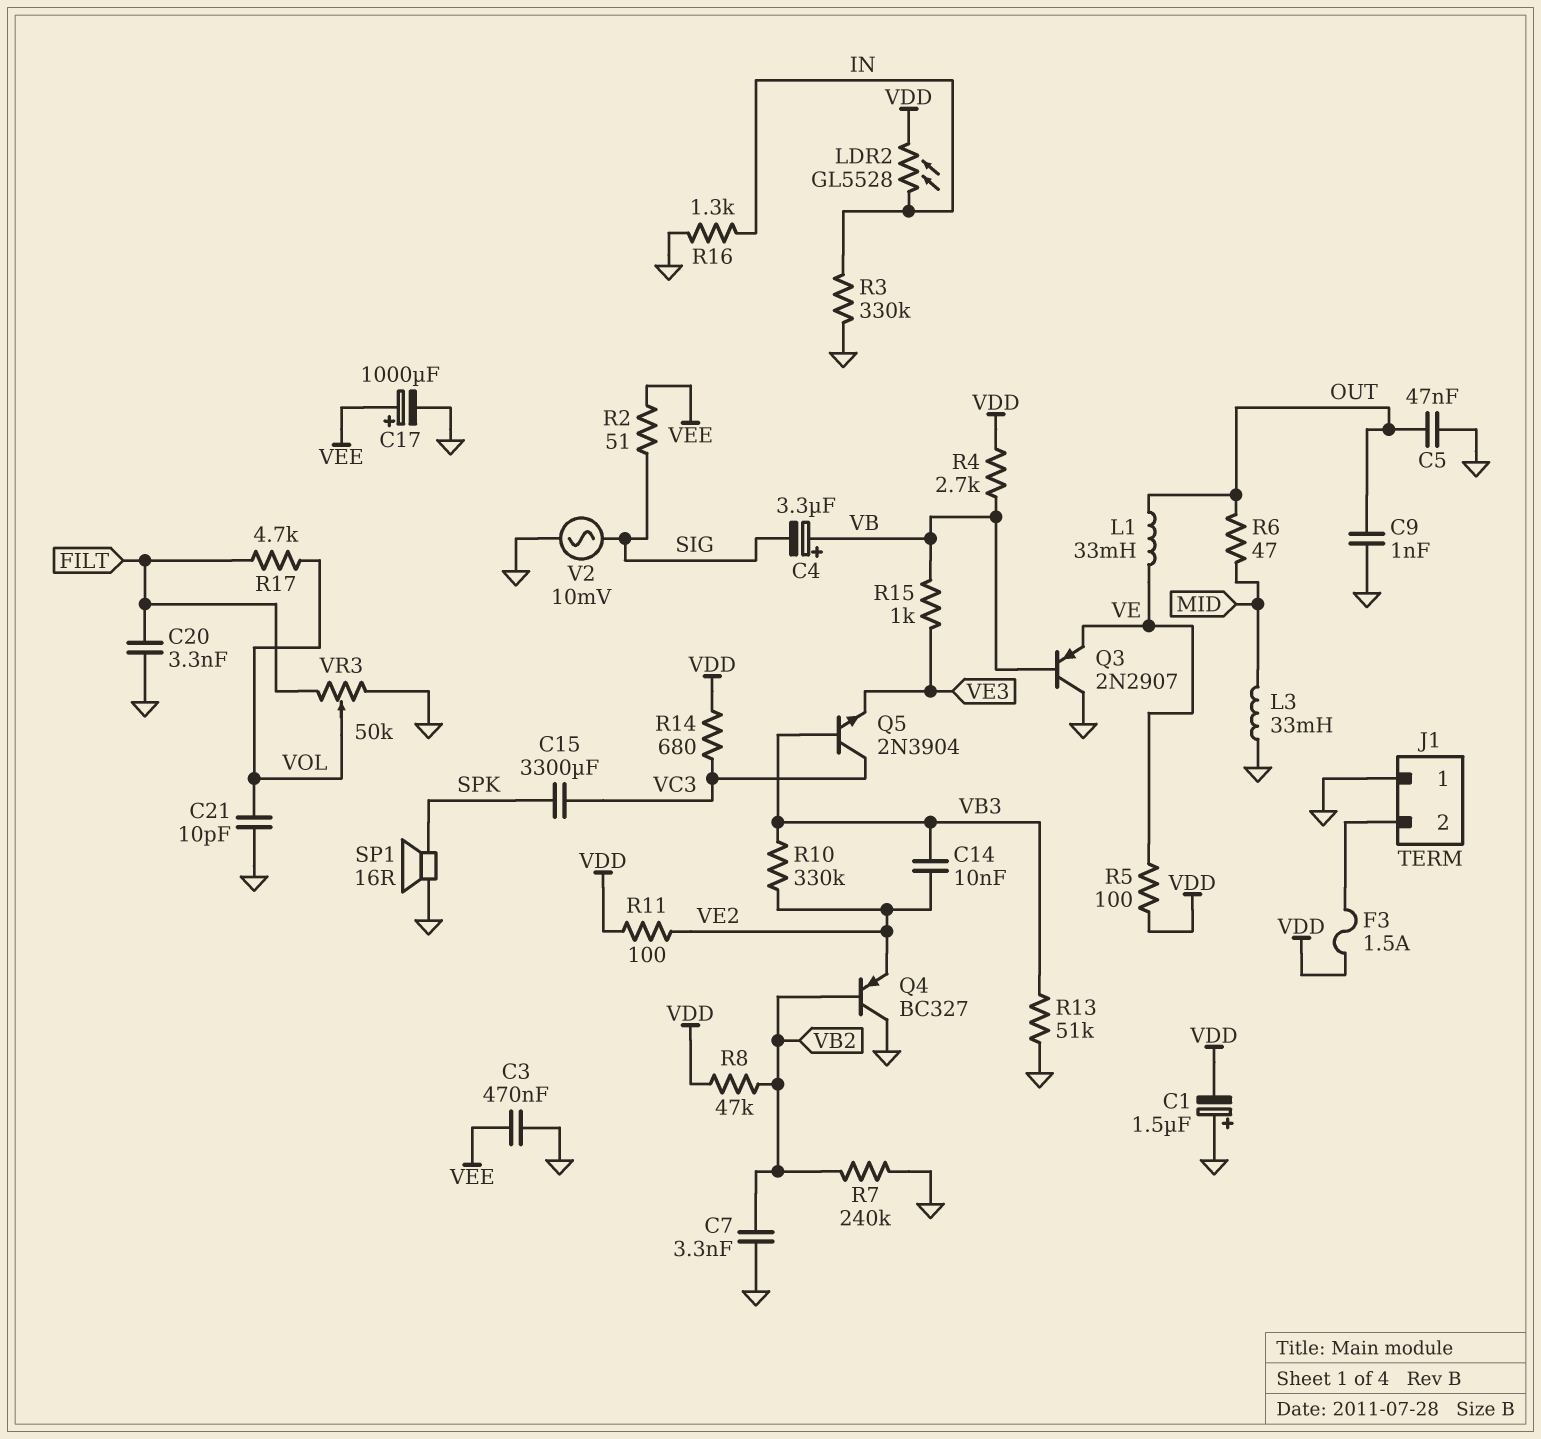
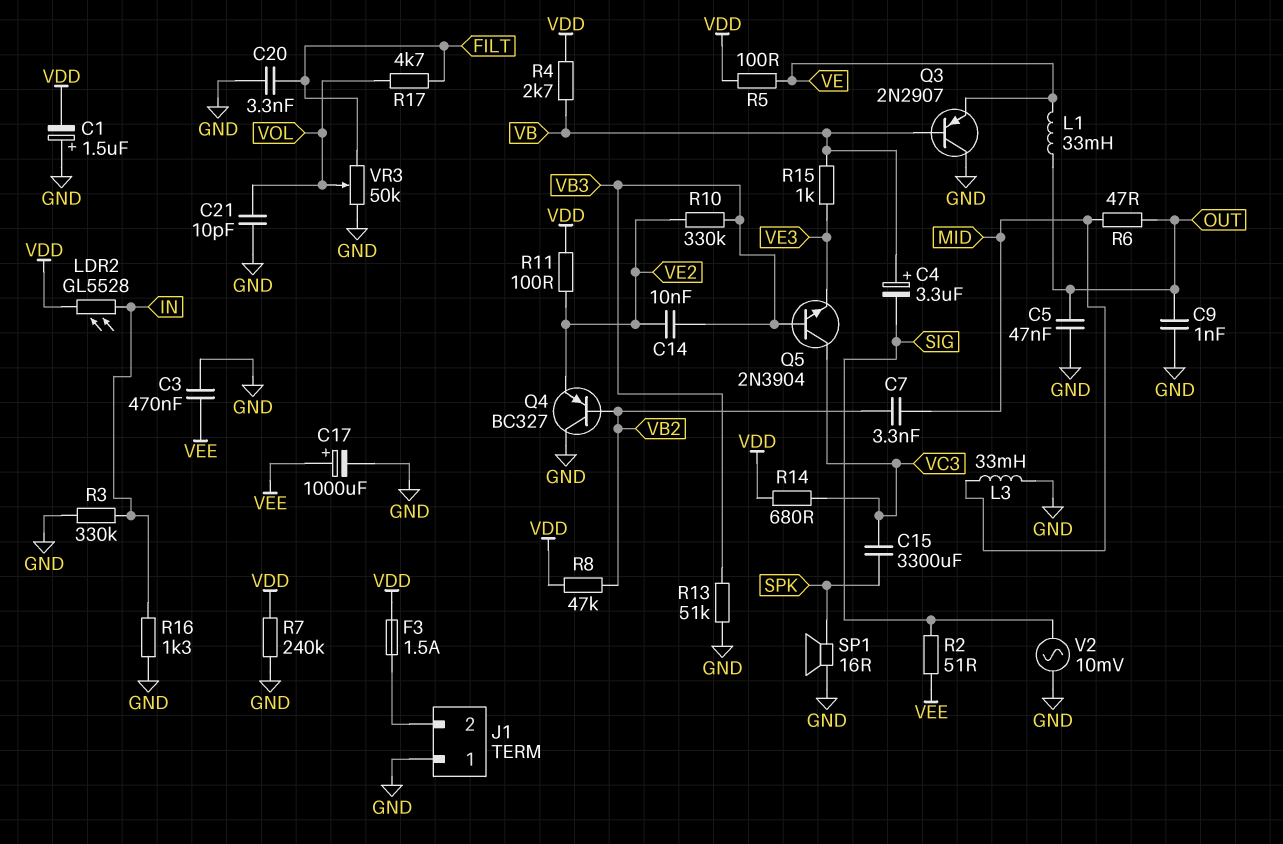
C7: 3.3nF (GND, VB2) -> 3.3nF (MID, VB2)
R7: 240k (GND, VB2) -> 240k (GND, VDD)

